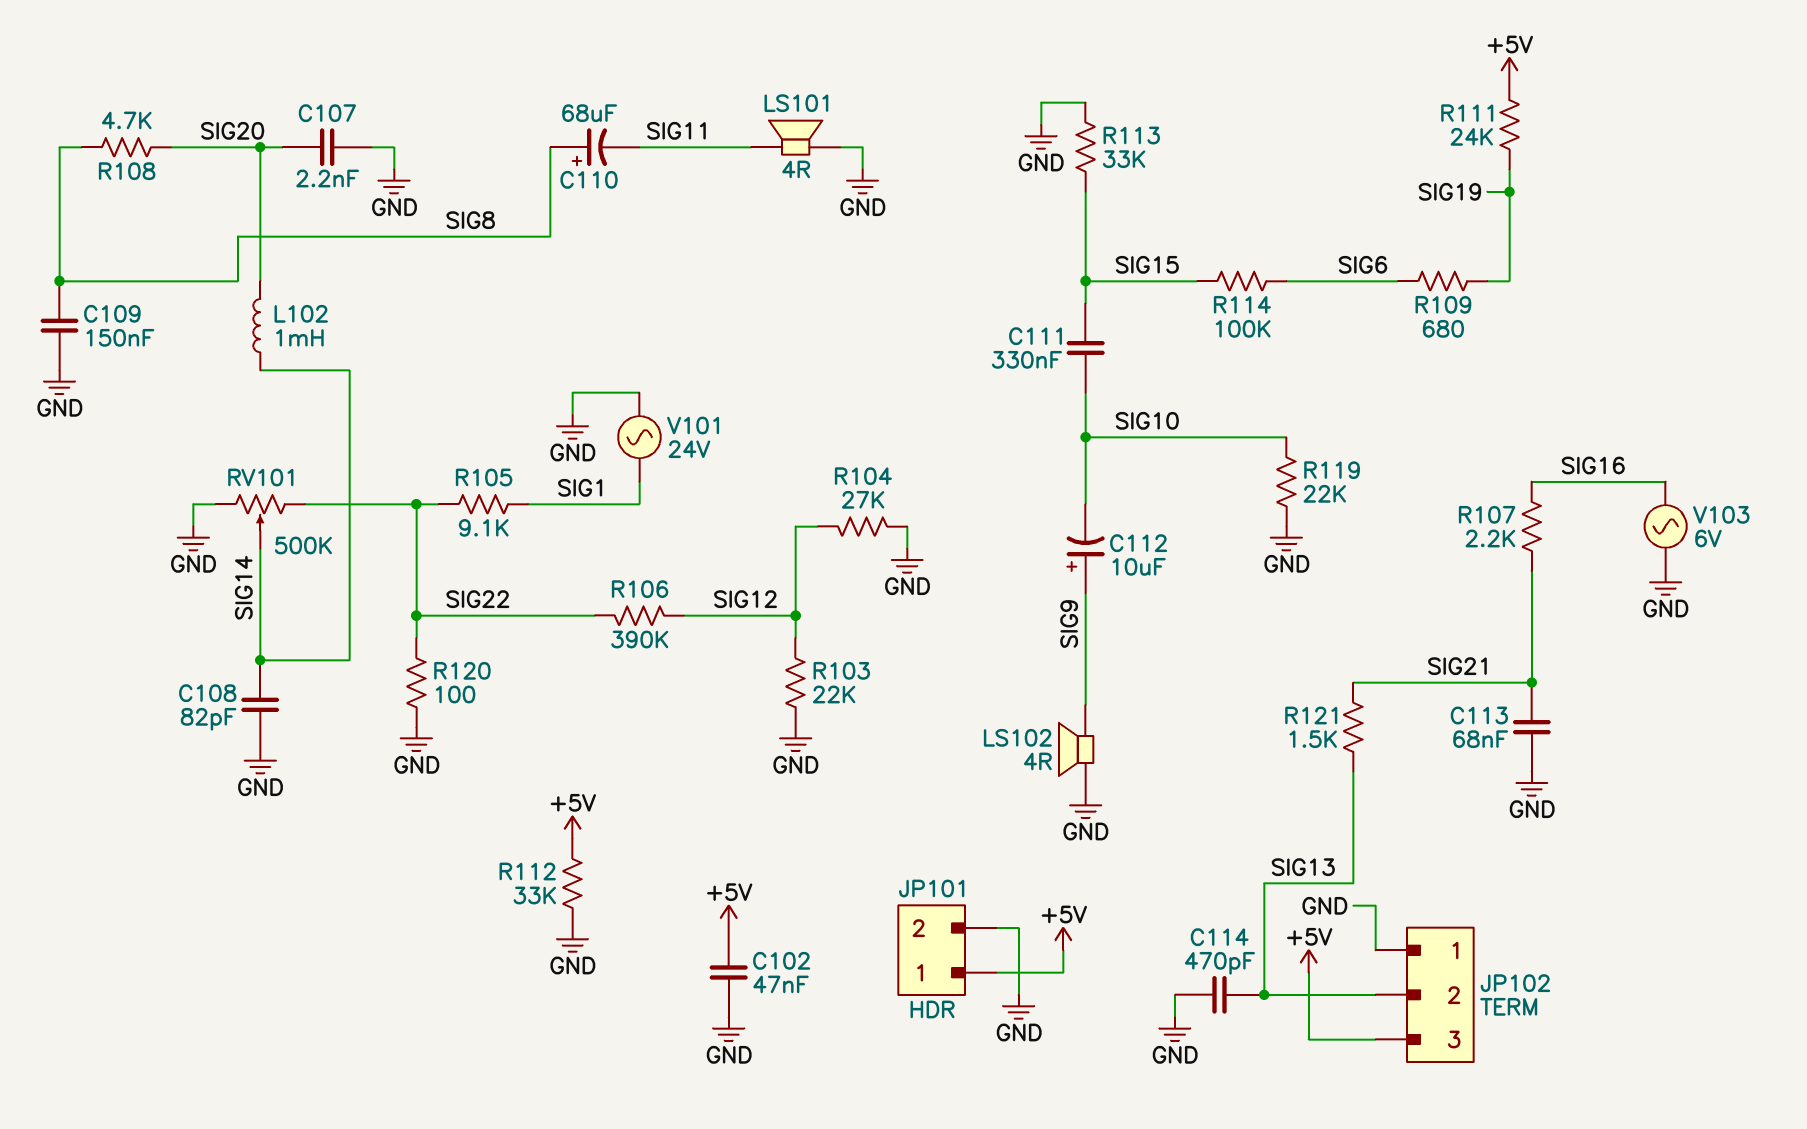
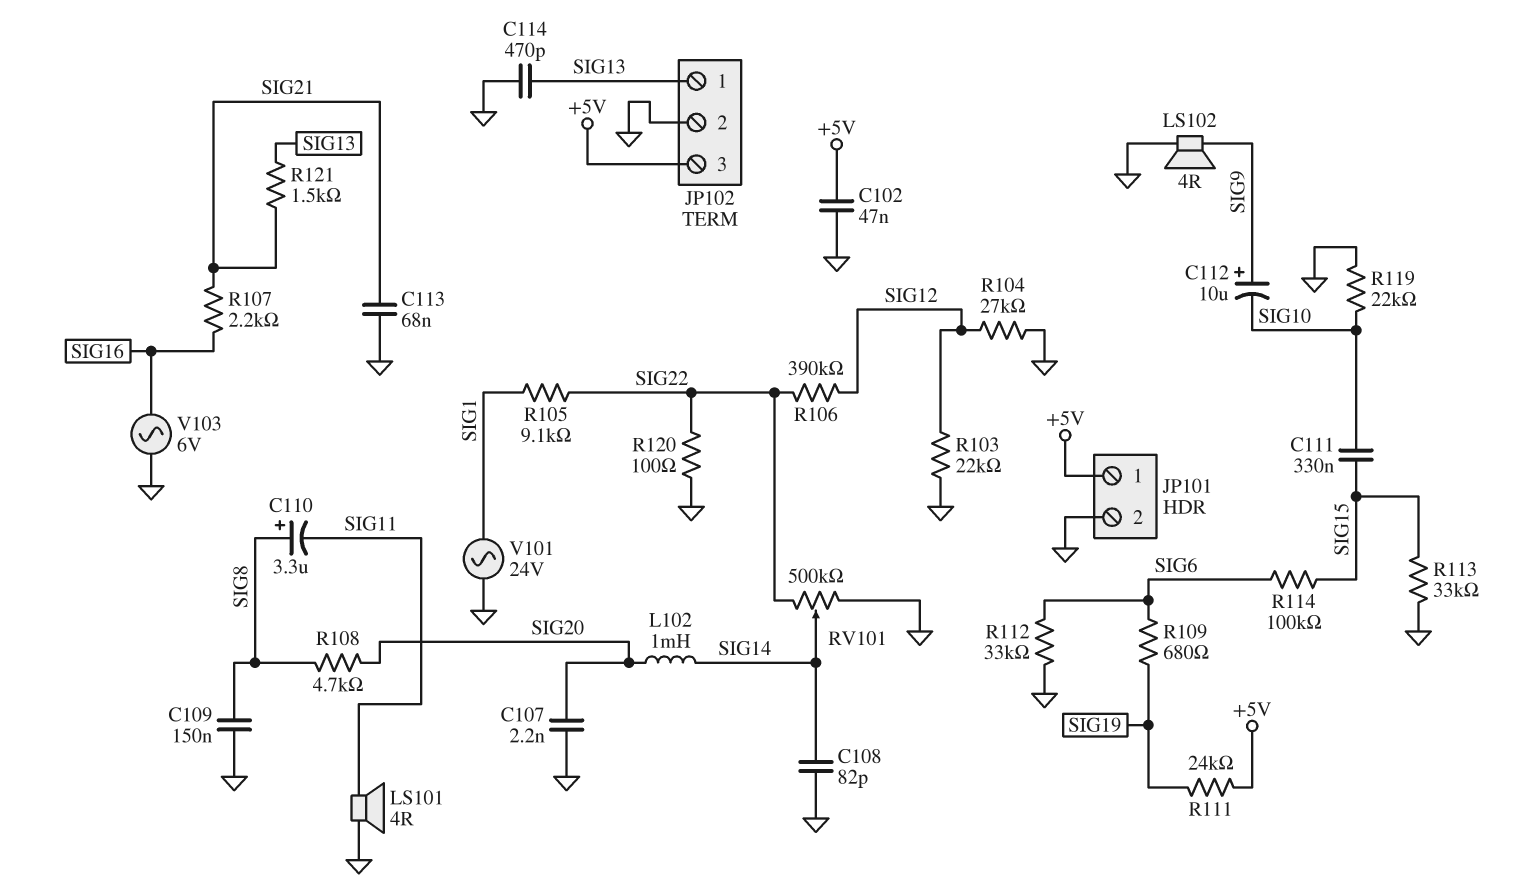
C110: 68uF (plus SIG8, minus SIG11) -> 3.3uF (plus SIG8, minus SIG11)
JP102 pin 1: GND -> SIG13
JP102 pin 2: SIG13 -> GND
R112: 33k (+5V, GND) -> 33k (GND, SIG6)

